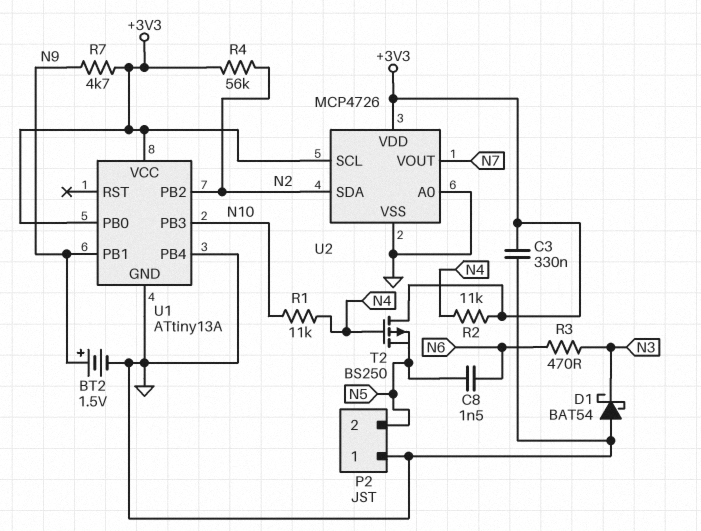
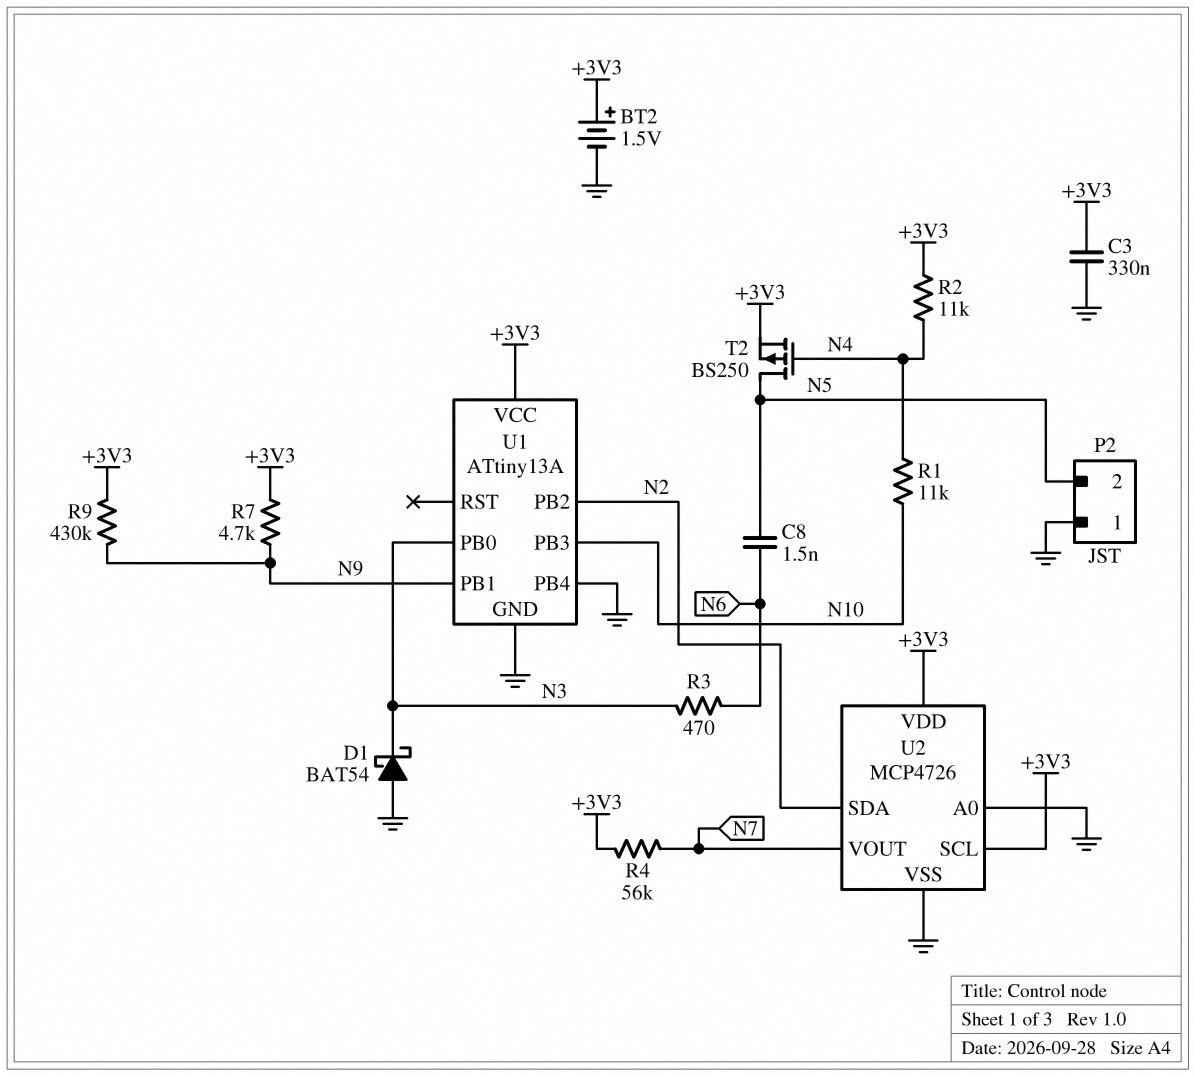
BT2: 1.5V (plus N9, minus GND) -> 1.5V (plus +3V3, minus GND)
R4: 56k (+3V3, N2) -> 56k (+3V3, N7)
R9: none -> 430k (+3V3, N9)
T2: PMOS BS250 (G N4, D +3V3, S N5) -> PMOS BS250 (G N4, D N5, S +3V3)
U1 pin PB0: +3V3 -> N3

